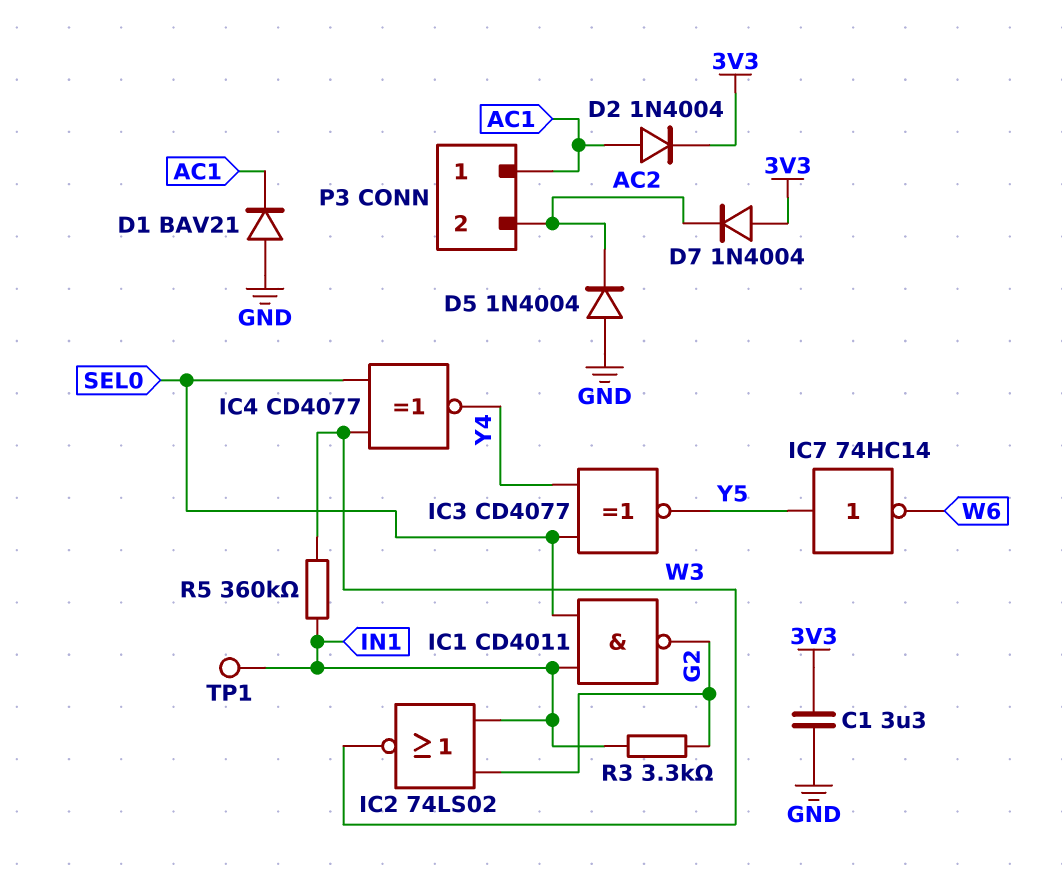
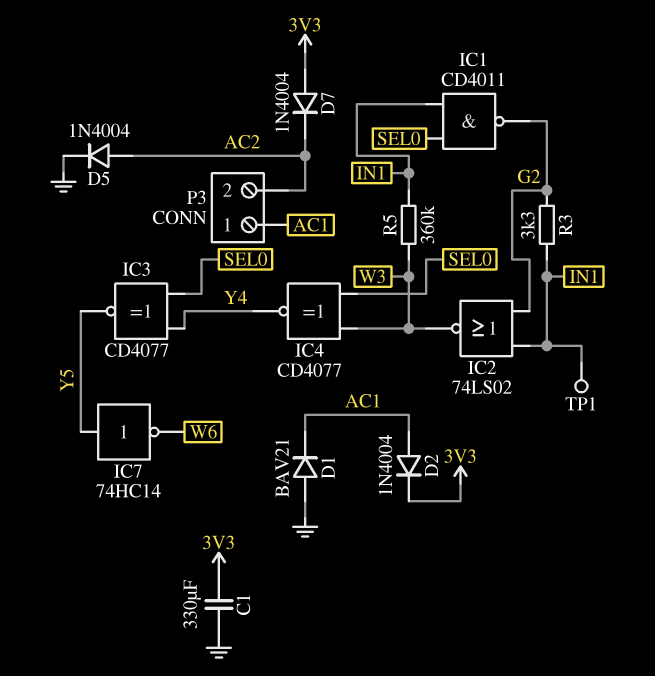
C1: 3.3uF (3V3, GND) -> 330uF (3V3, GND)
D5: diode 1N4004 (A GND, K AC2) -> diode 1N4004 (A AC2, K GND)

